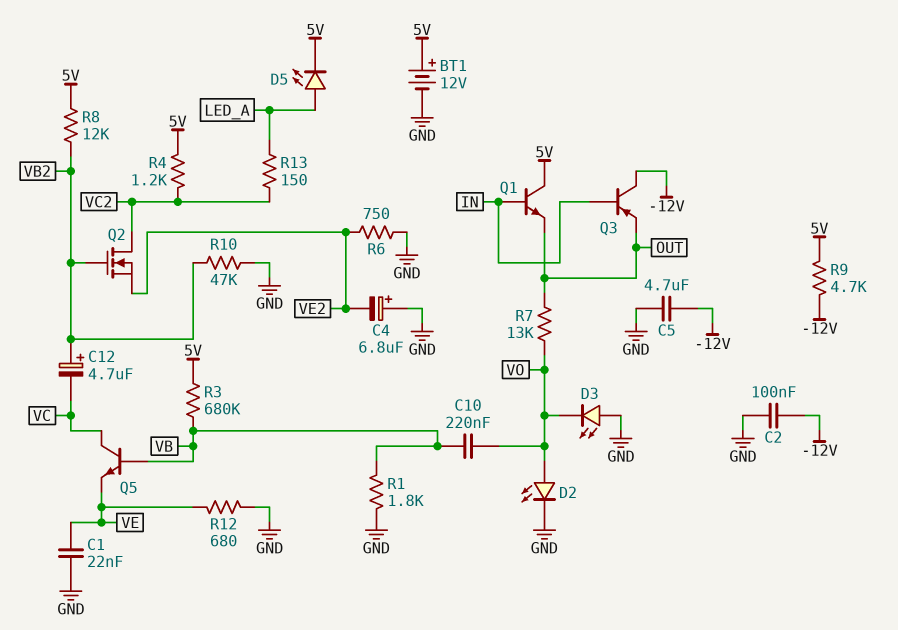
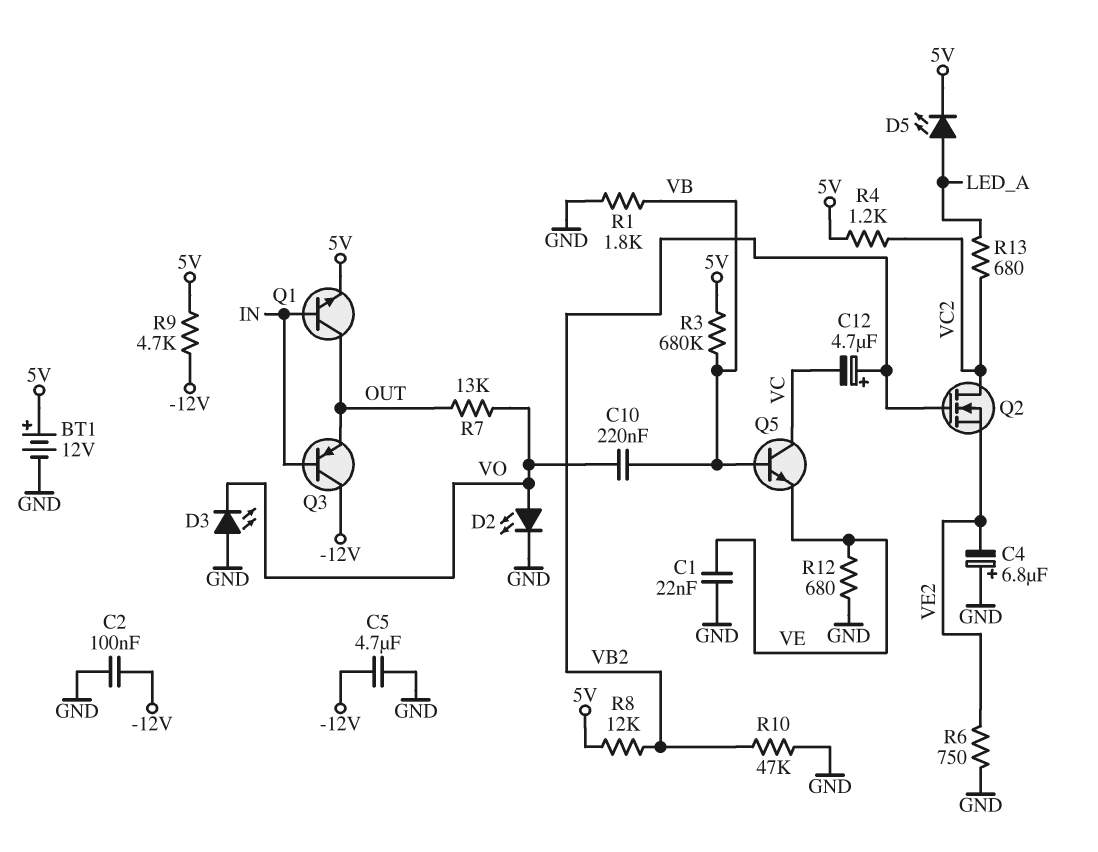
Q1: NPN (B IN, C 5V, E OUT) -> NPN (B IN, C OUT, E 5V)
R13: 150 (LED_A, VC2) -> 680 (LED_A, VC2)

